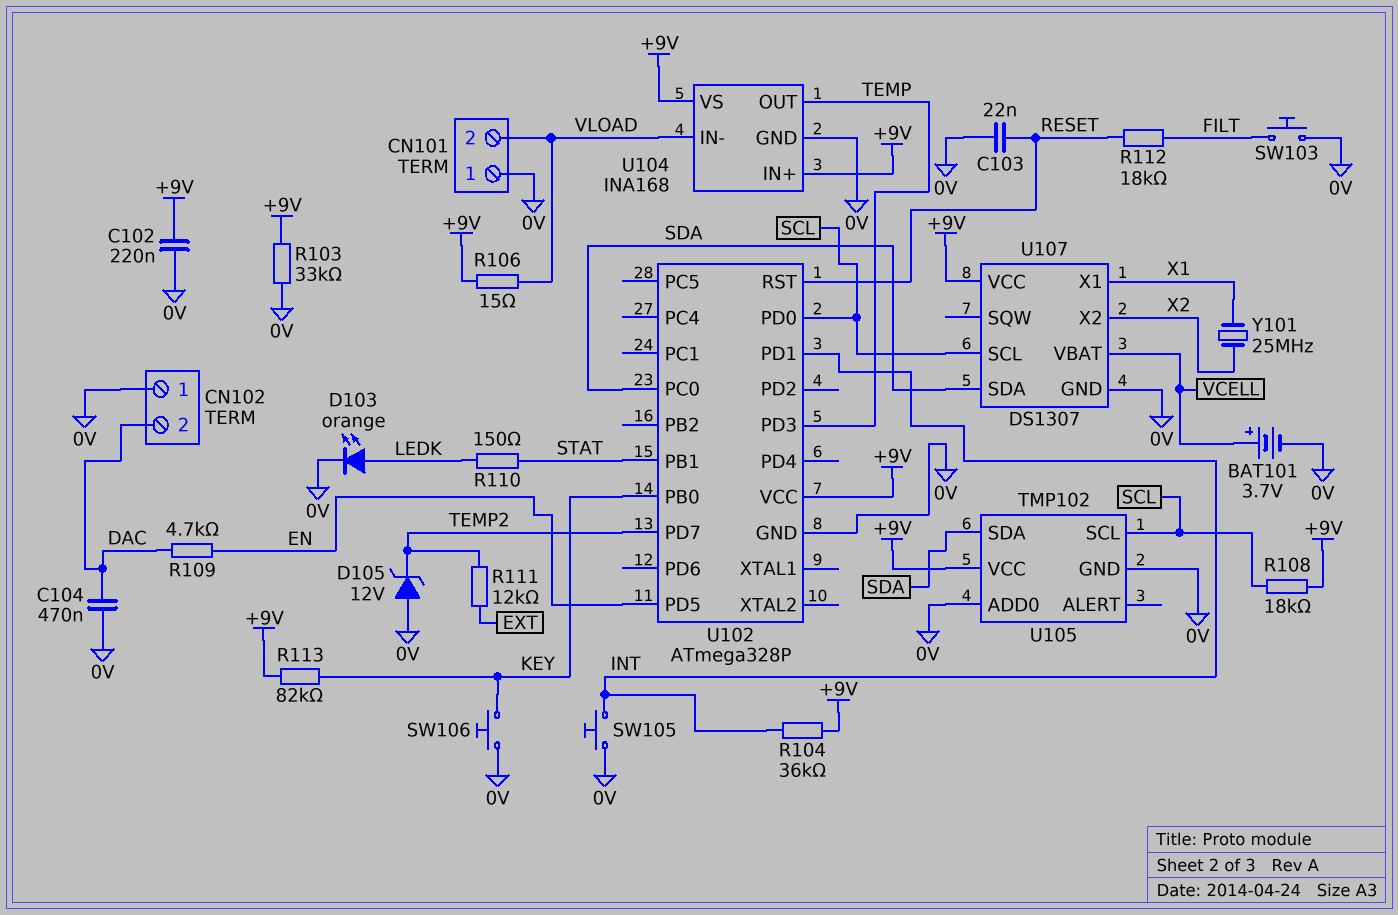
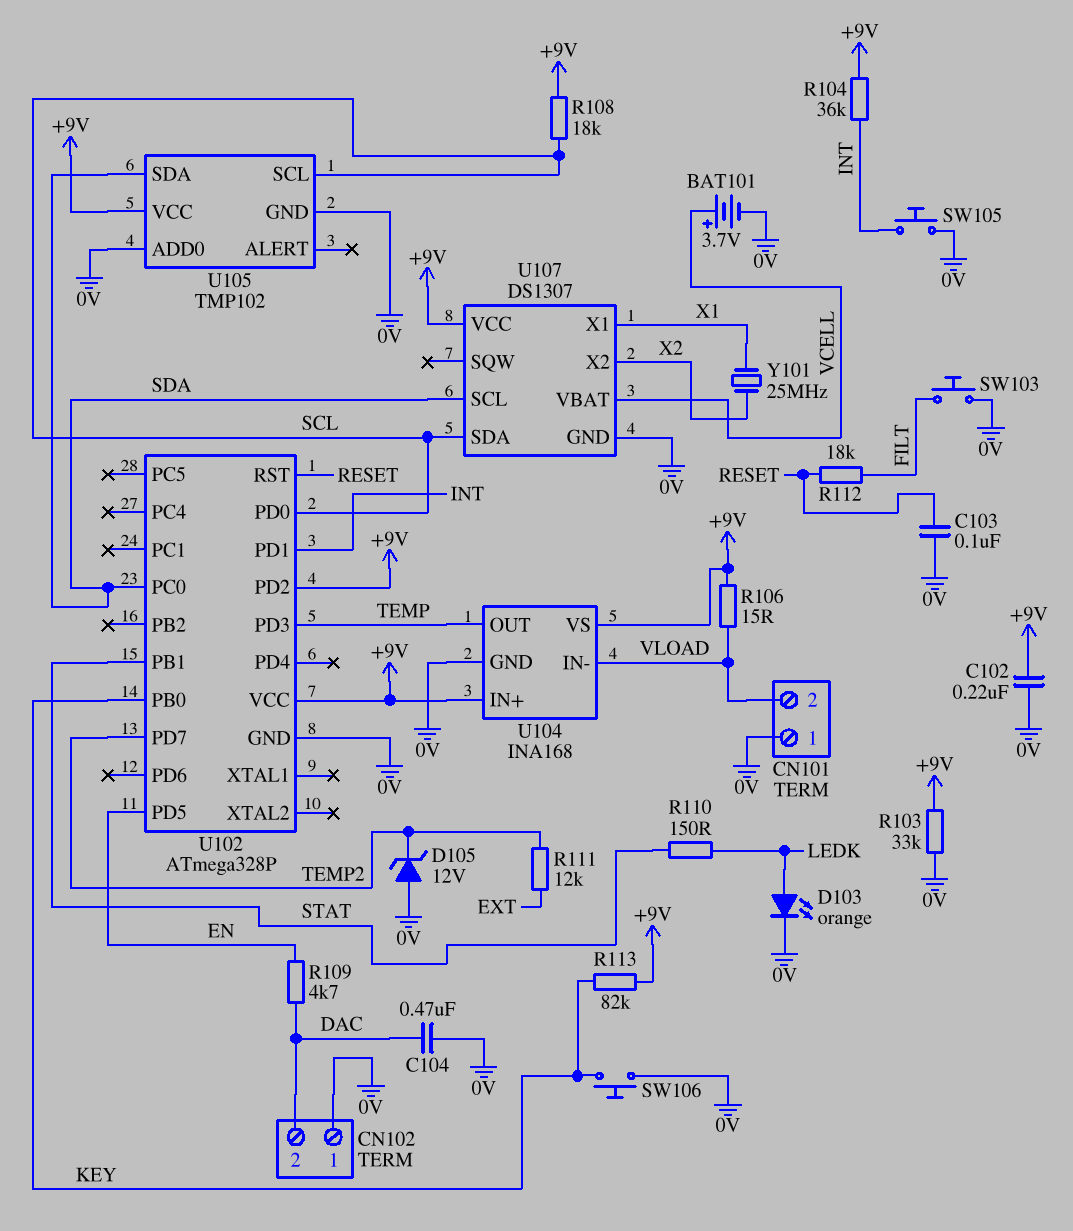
C103: 22nF (0V, RESET) -> 100nF (0V, RESET)
U102 pin PD2: none -> +9V
U107 pin SCL: SCL -> SDA
U107 pin SDA: SDA -> SCL

